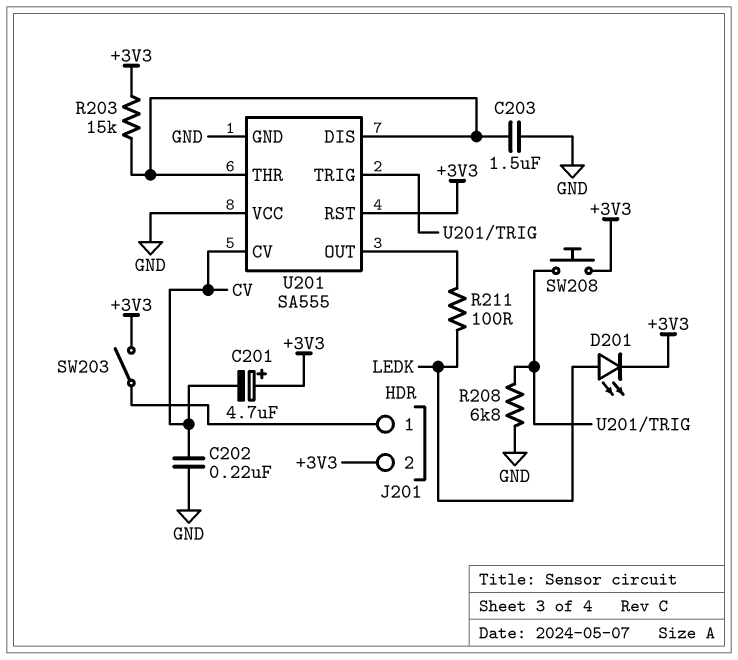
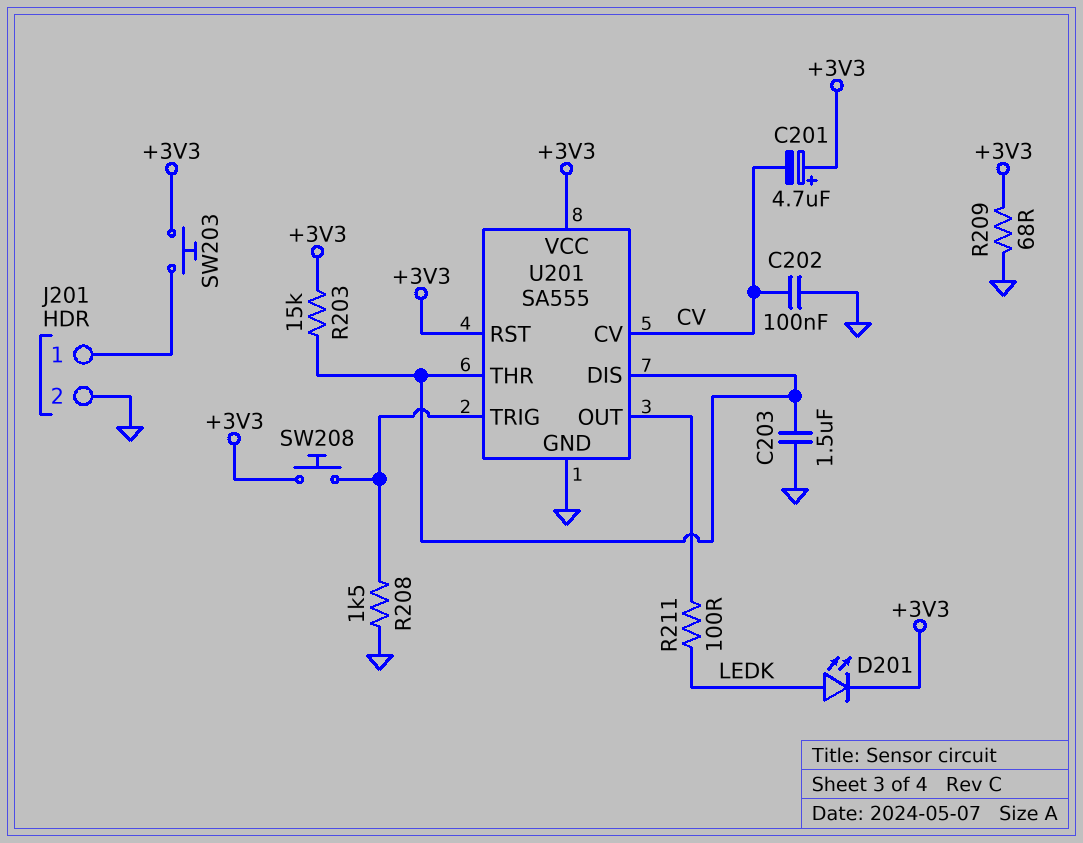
C202: 220nF (CV, GND) -> 100nF (CV, GND)
J201 pin 2: +3V3 -> GND
R208: 6.8k (GND, U201/TRIG) -> 1.5k (GND, U201/TRIG)
R209: none -> 68 (+3V3, GND)
SW203: switch (+3V3, J201/1) -> button (+3V3, J201/1)
U201 pin VCC: GND -> +3V3

